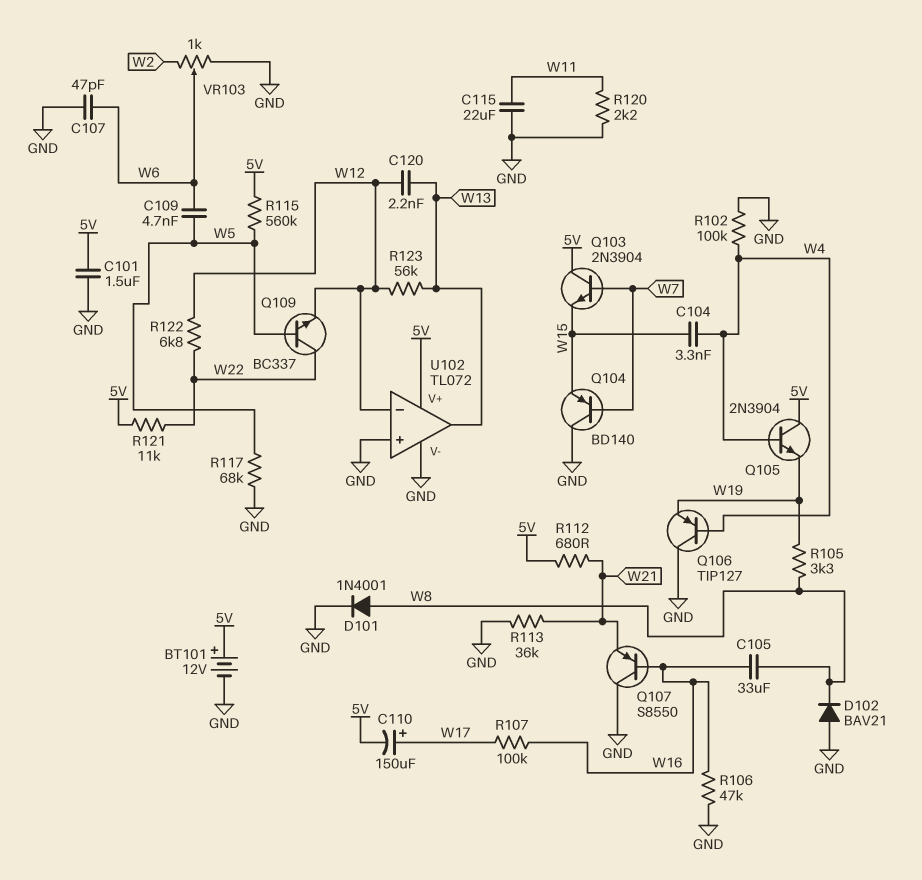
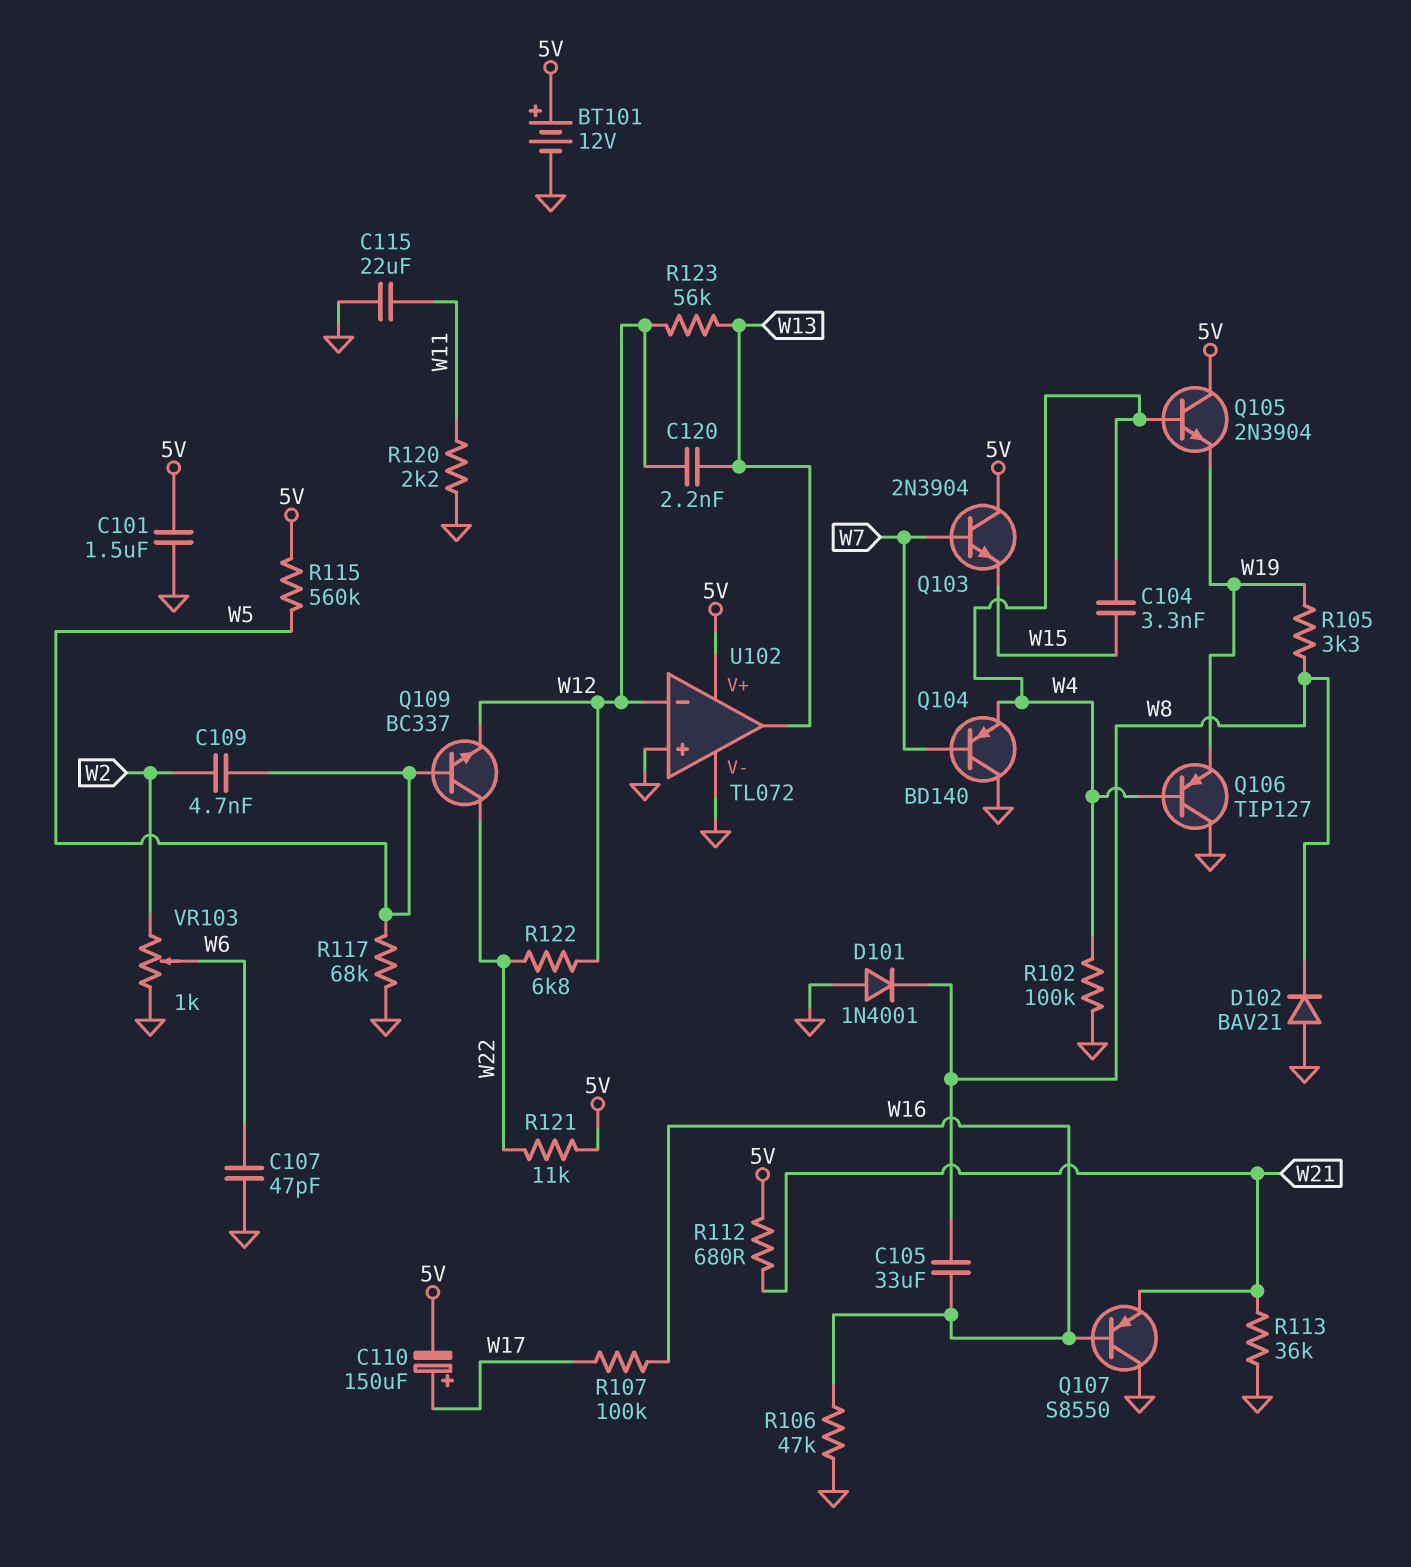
C109: 4.7nF (W5, W6) -> 4.7nF (W2, W5)
D101: diode 1N4001 (A W8, K GND) -> diode 1N4001 (A GND, K W8)
Q104: PNP BD140 (B W7, C GND, E W15) -> PNP BD140 (B W7, C GND, E W4)

